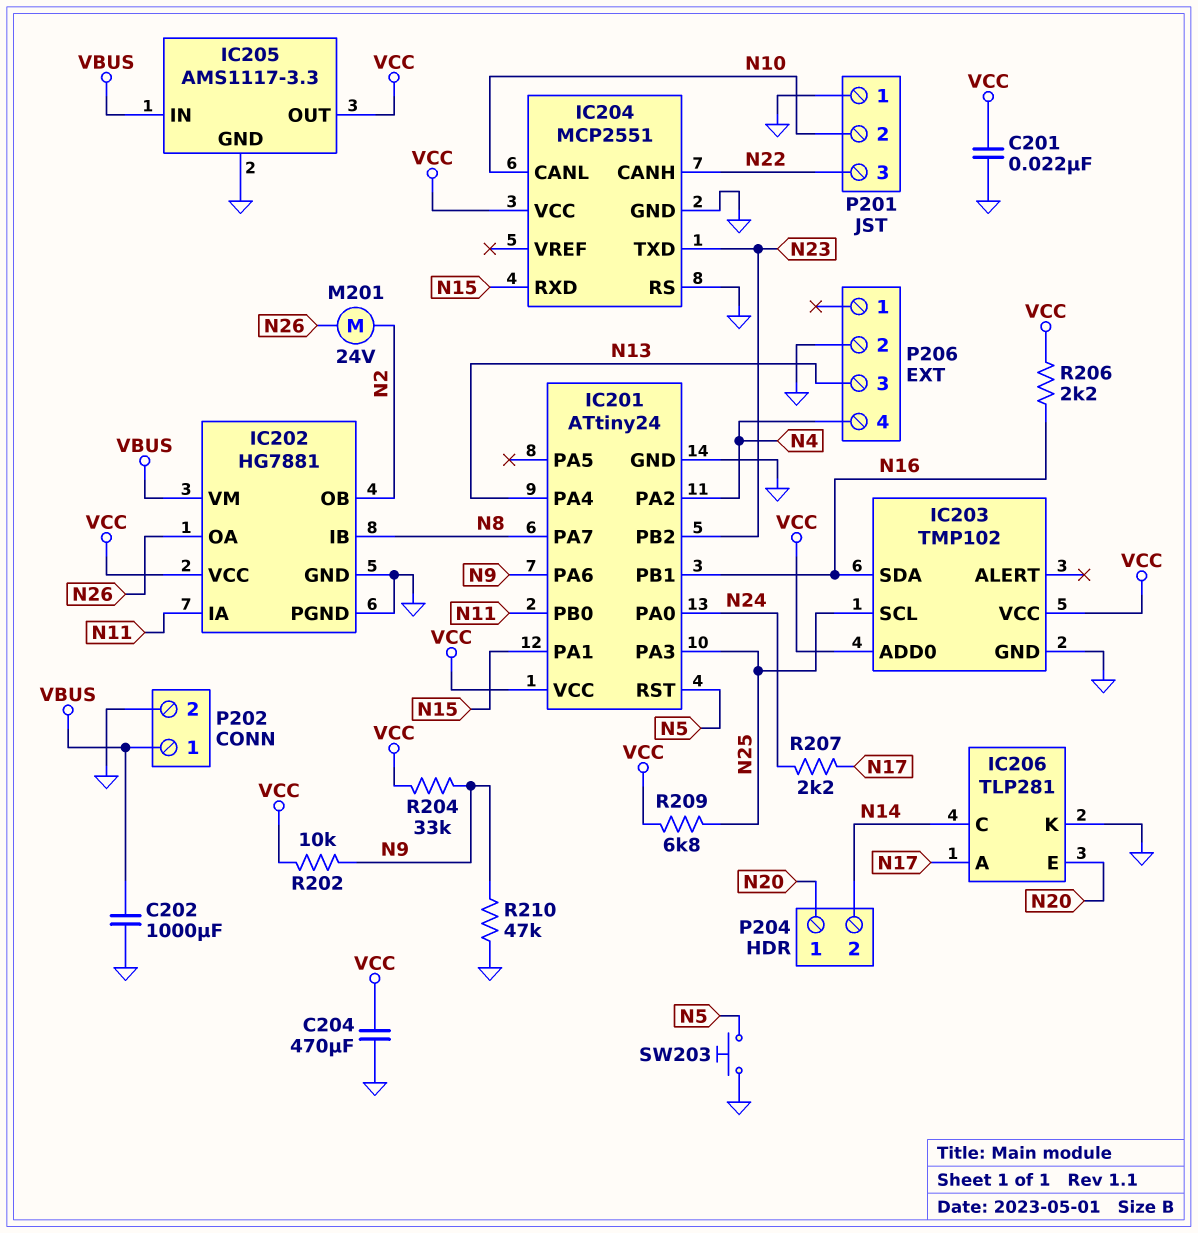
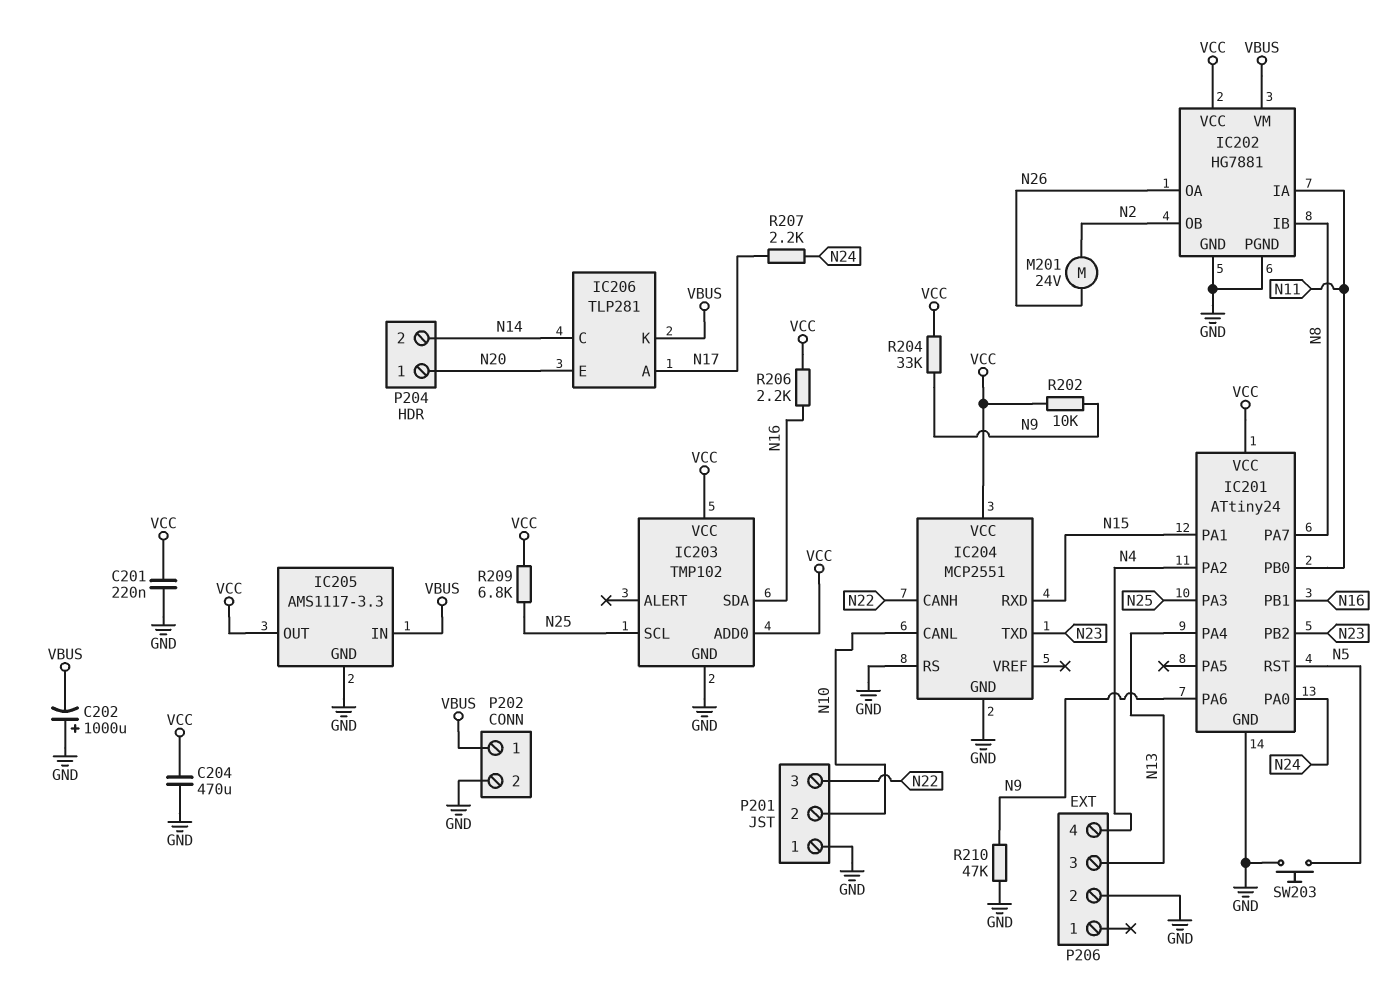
C201: 22nF (GND, VCC) -> 220nF (GND, VCC)
C202: 1000uF (GND, VBUS) -> 1000uF (plus GND, minus VBUS)
IC206 pin K: GND -> VBUS

